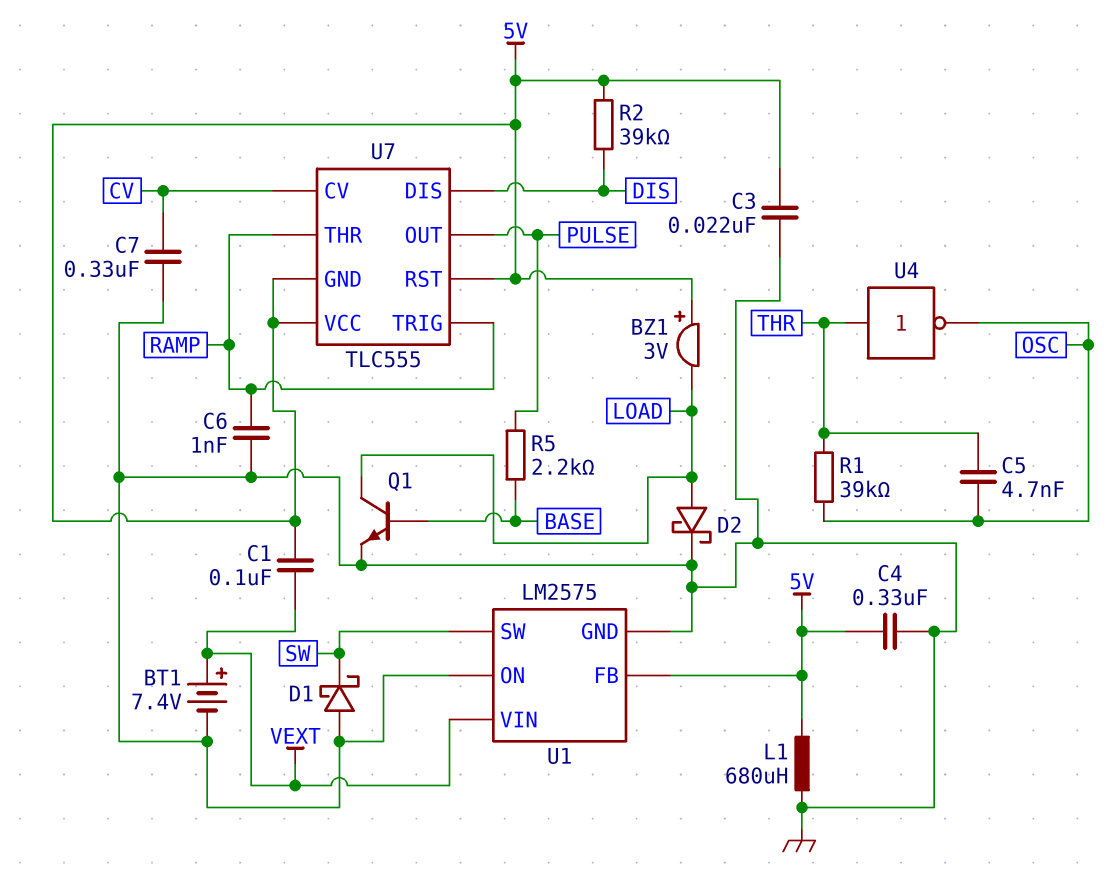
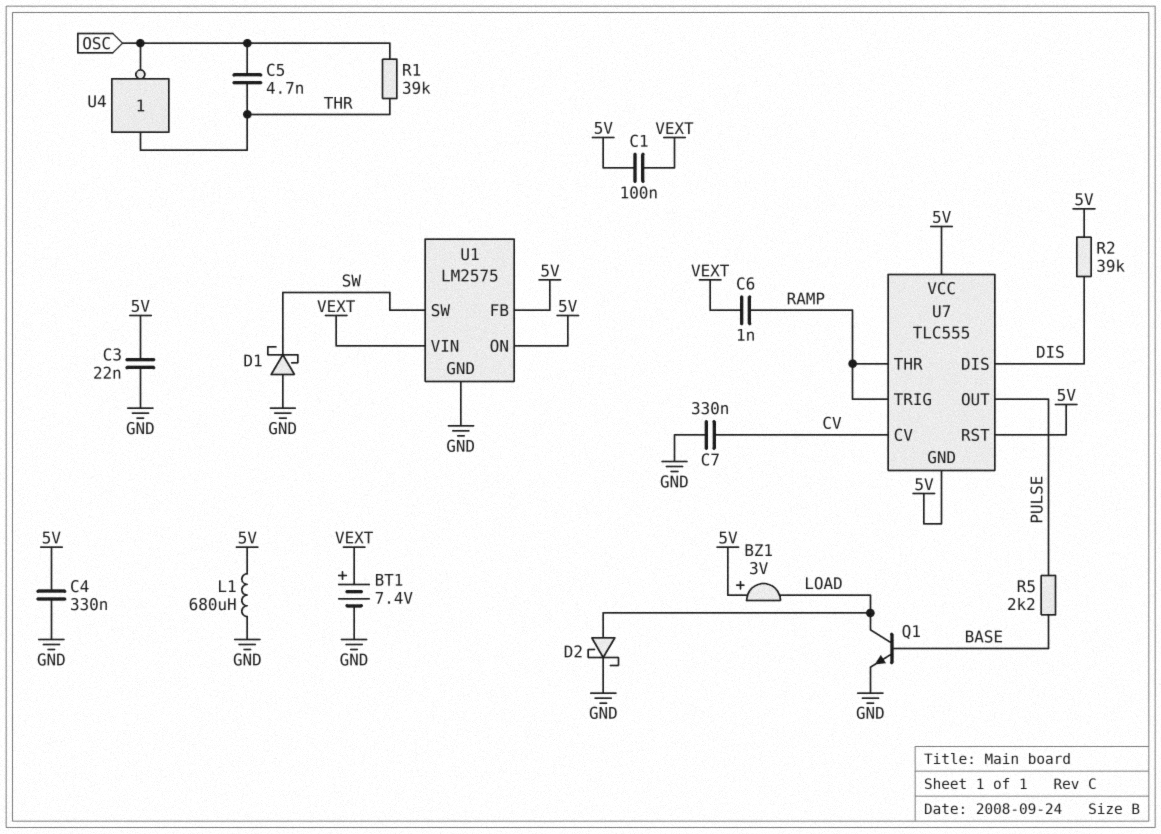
C6: 1nF (GND, RAMP) -> 1nF (RAMP, VEXT)
U1 pin ON: GND -> 5V

